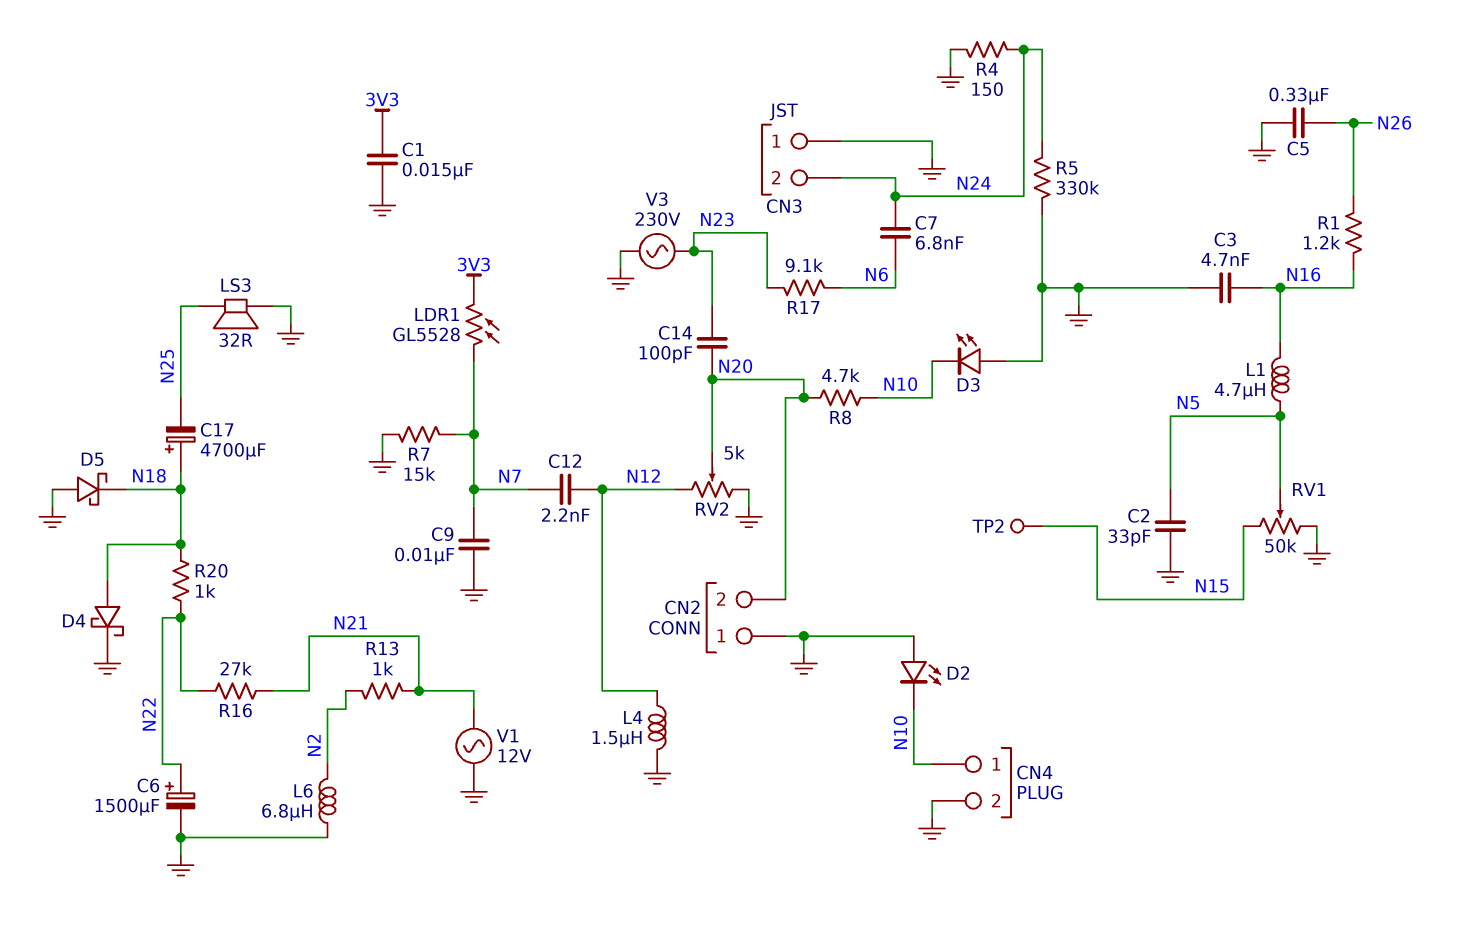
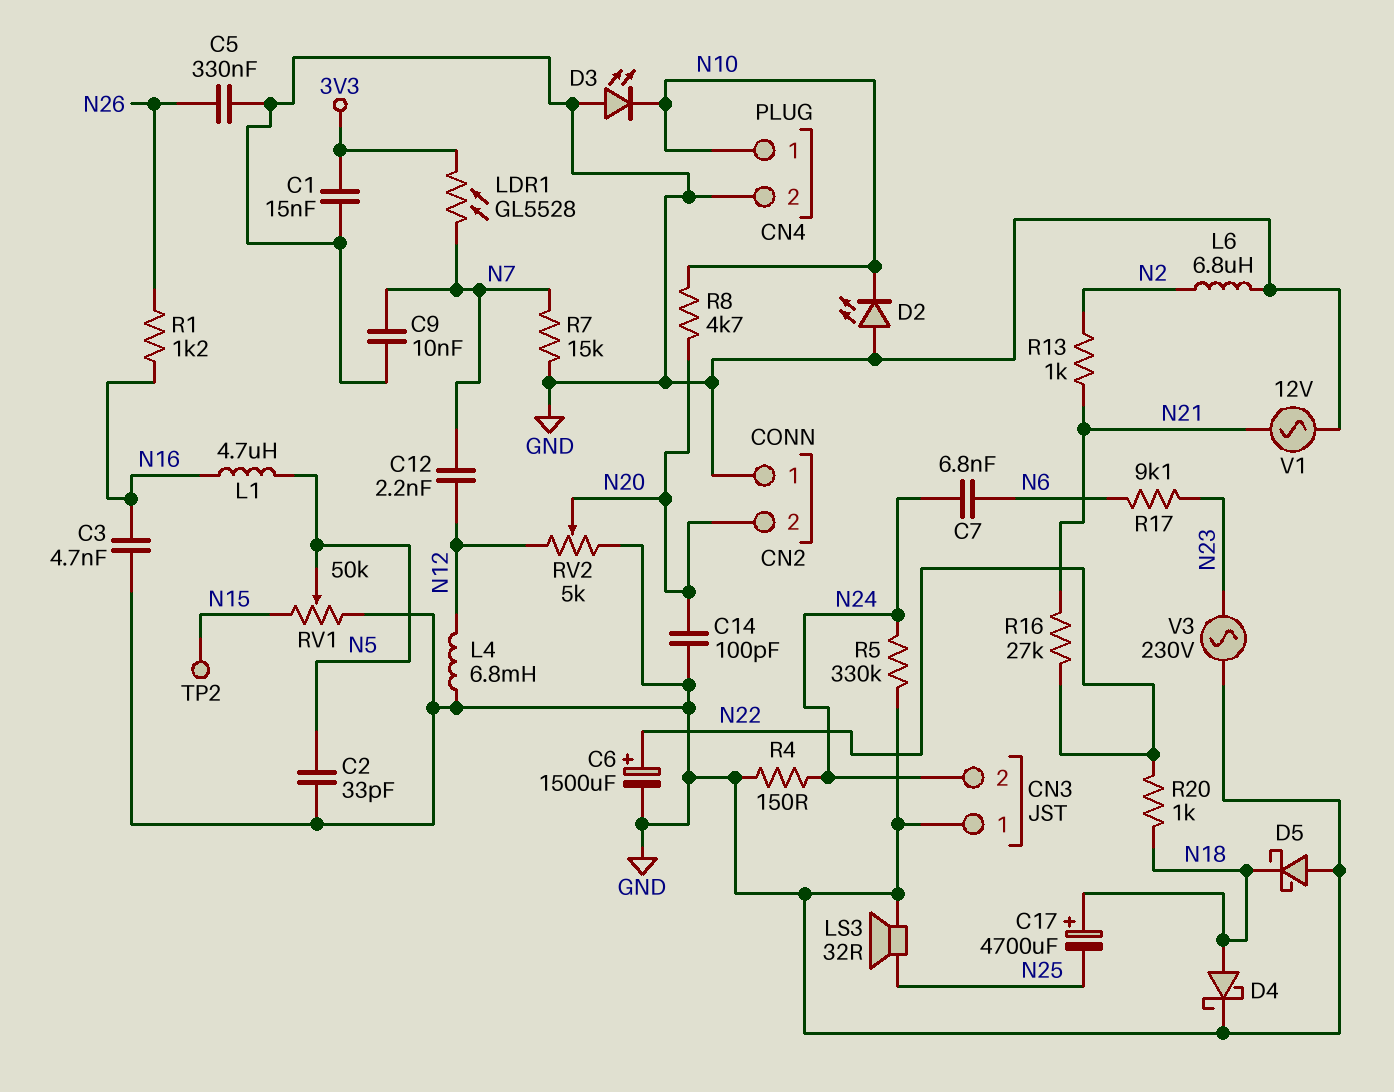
C14: 100pF (N20, N23) -> 100pF (GND, N20)
L4: 1.5uH (GND, N12) -> 6.8mH (GND, N12)

